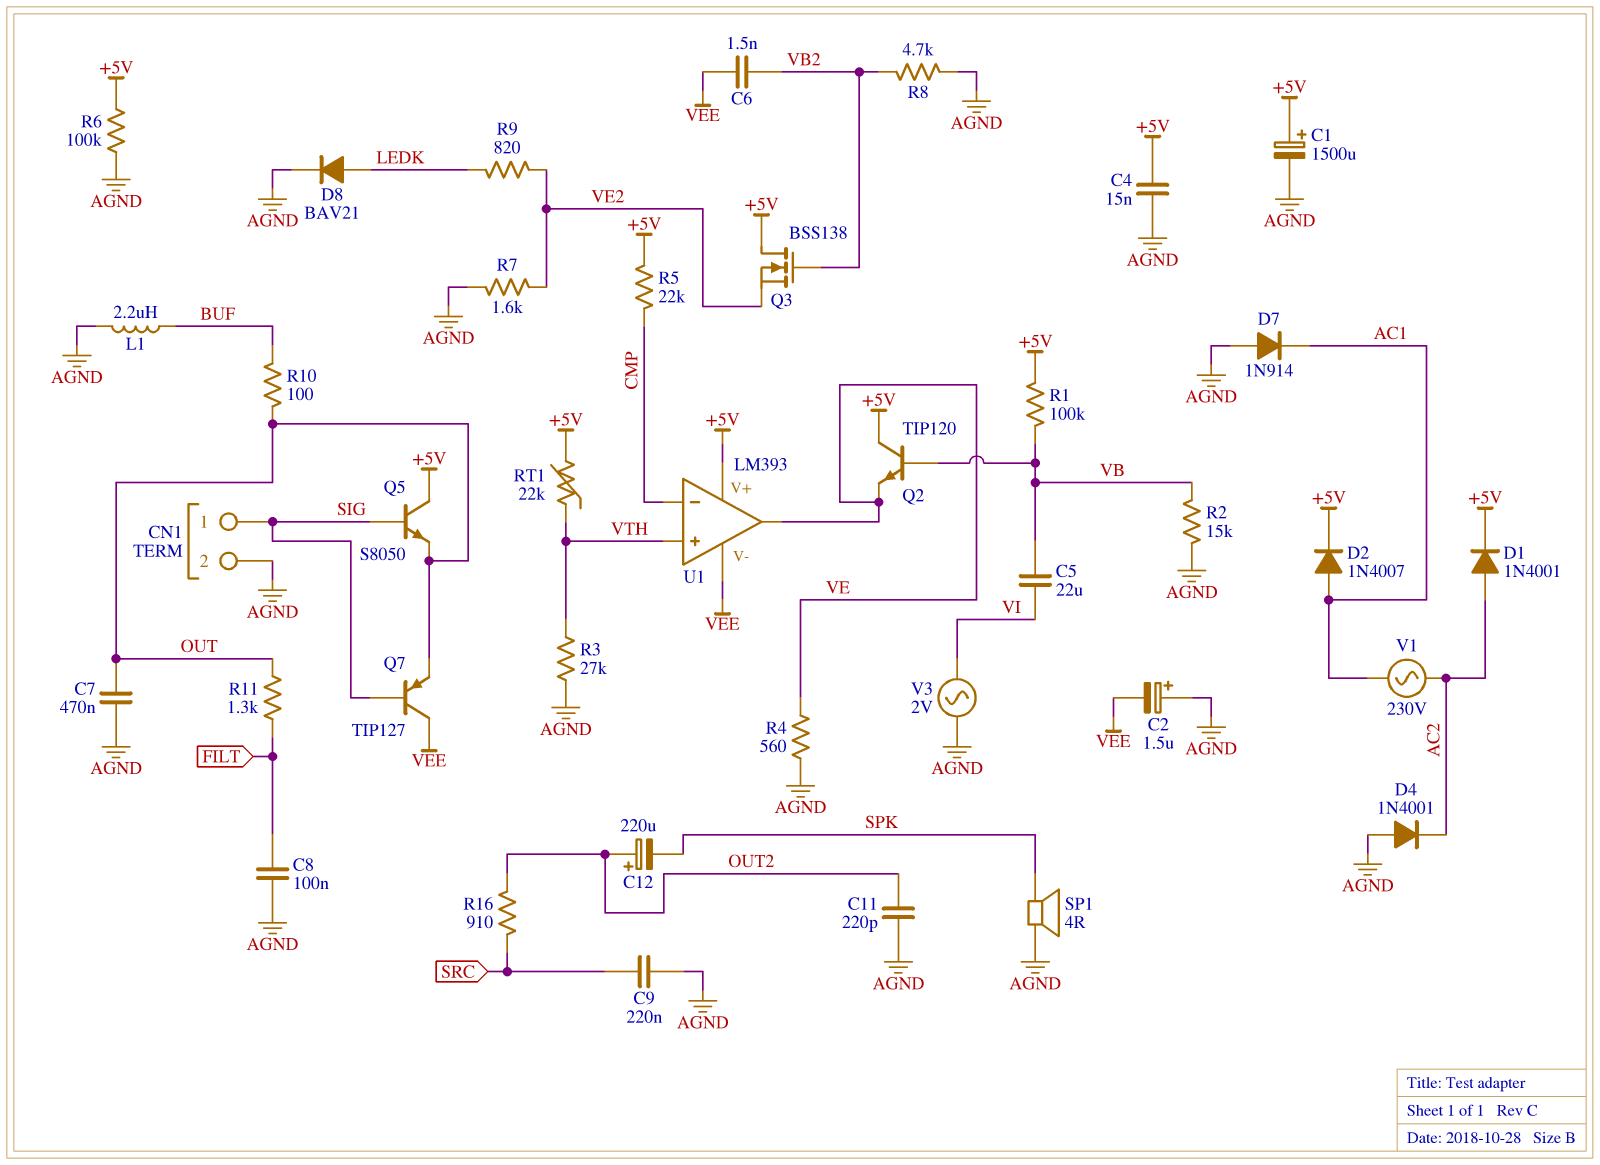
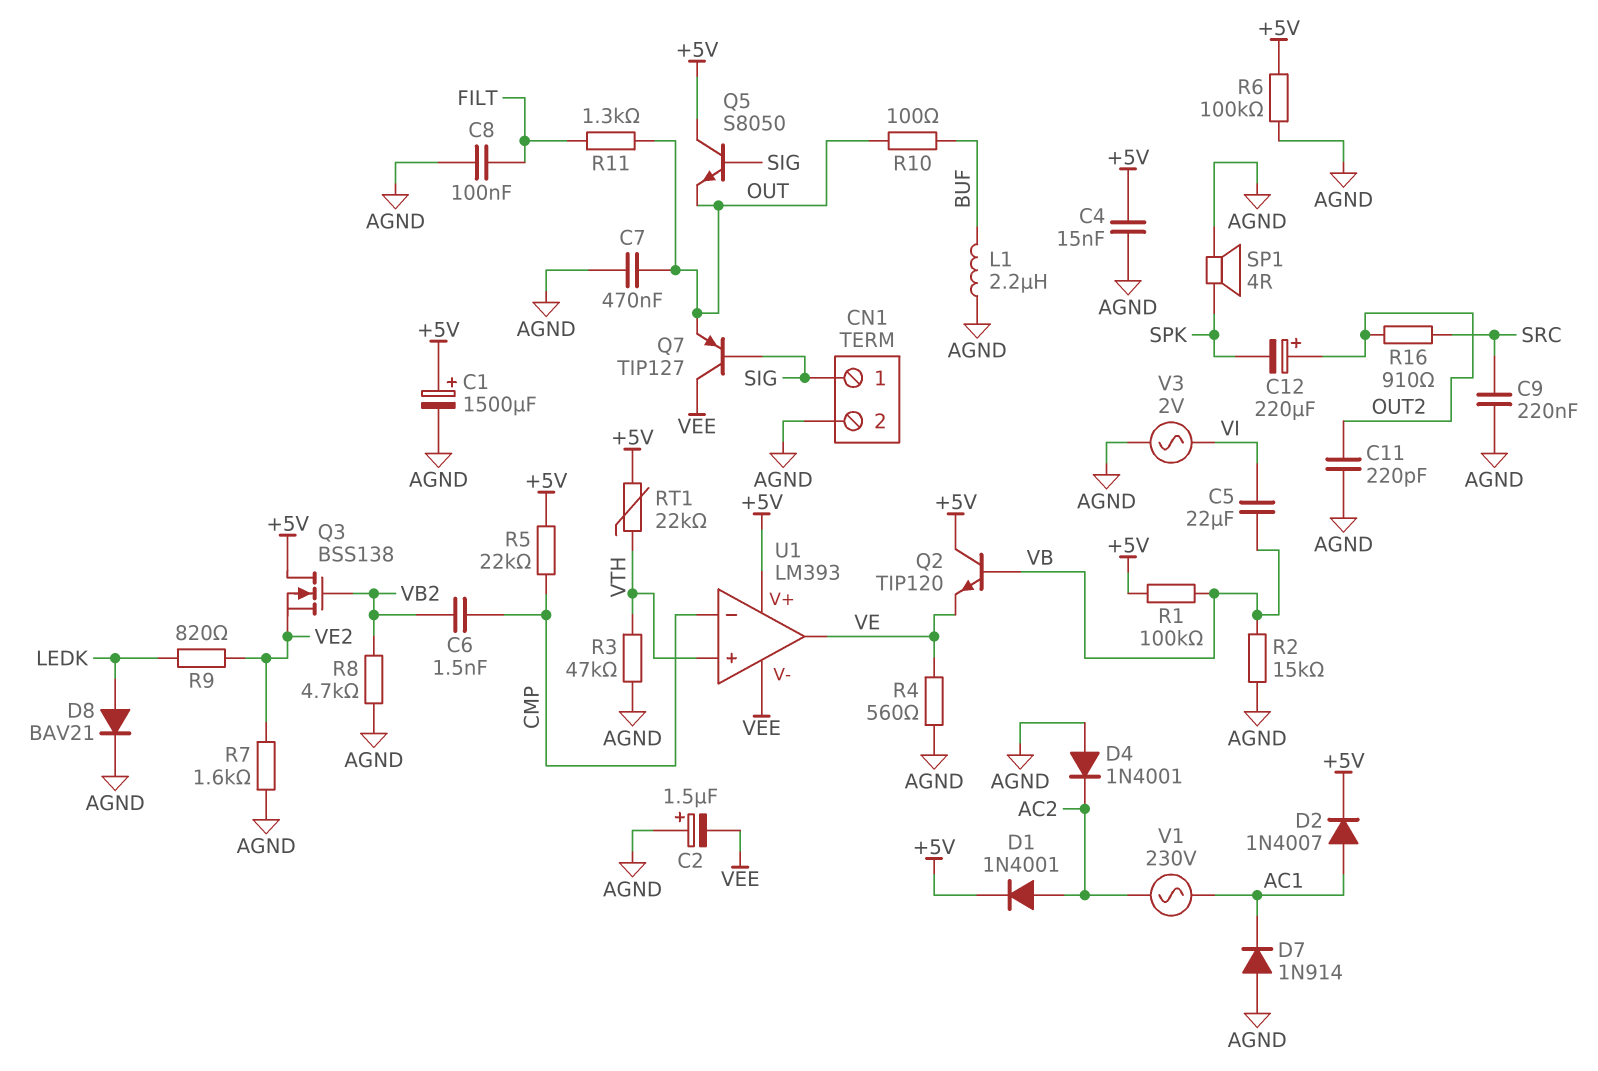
C6: 1.5nF (VB2, VEE) -> 1.5nF (CMP, VB2)
R3: 27k (AGND, VTH) -> 47k (AGND, VTH)

